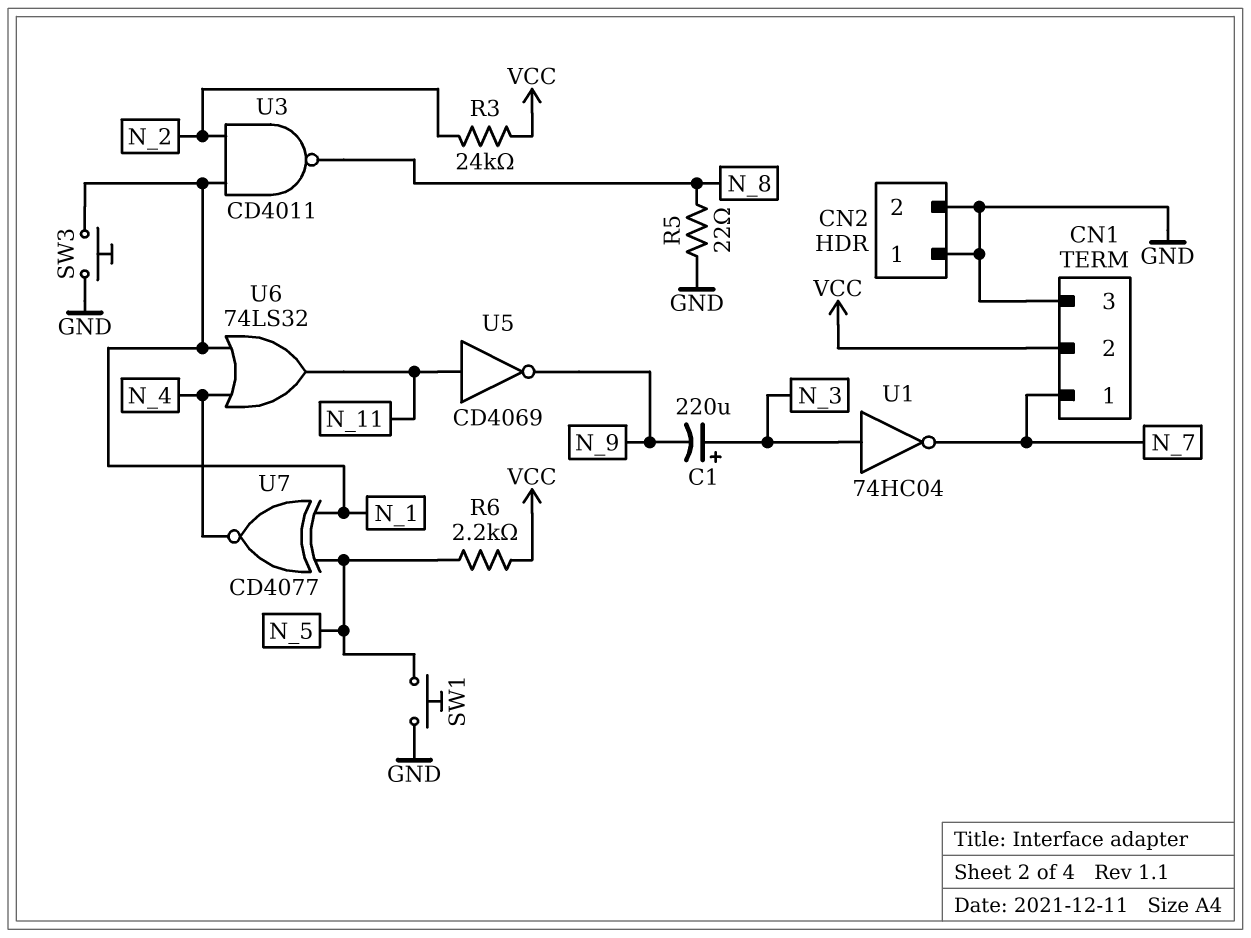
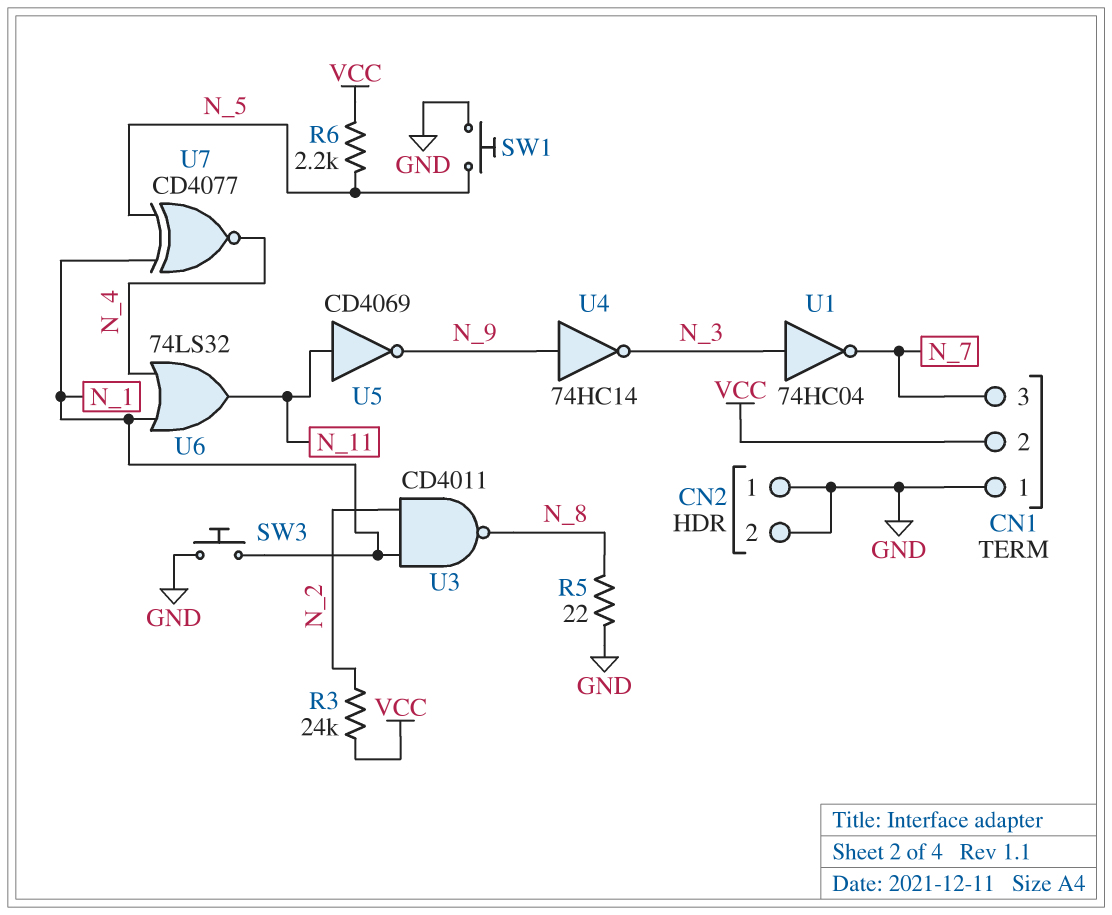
C1: 220uF (plus N_3, minus N_9) -> none
CN1 pin 1: N_7 -> GND
CN1 pin 3: GND -> N_7
U4: none -> NOT 74HC14 (in N_9, out N_3)

